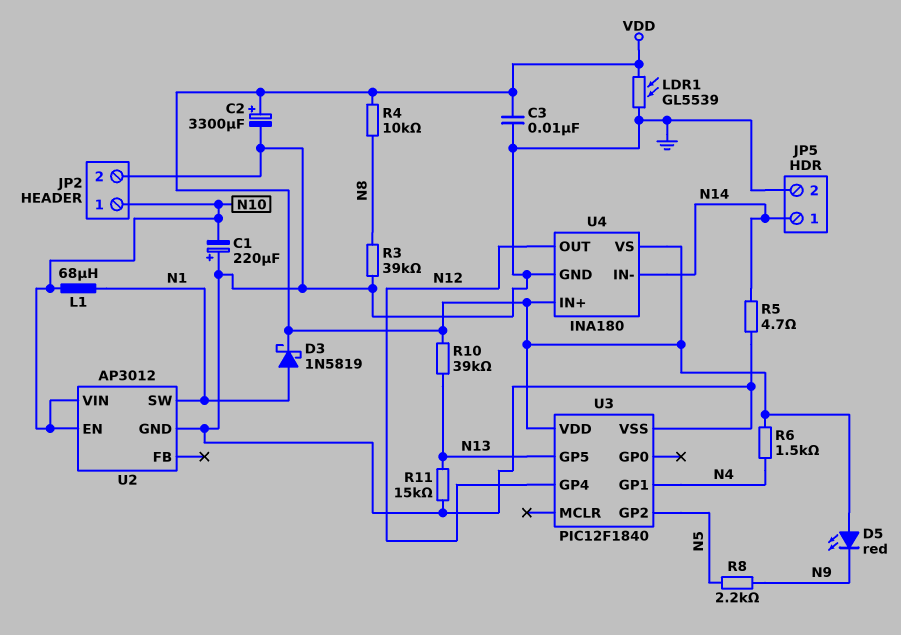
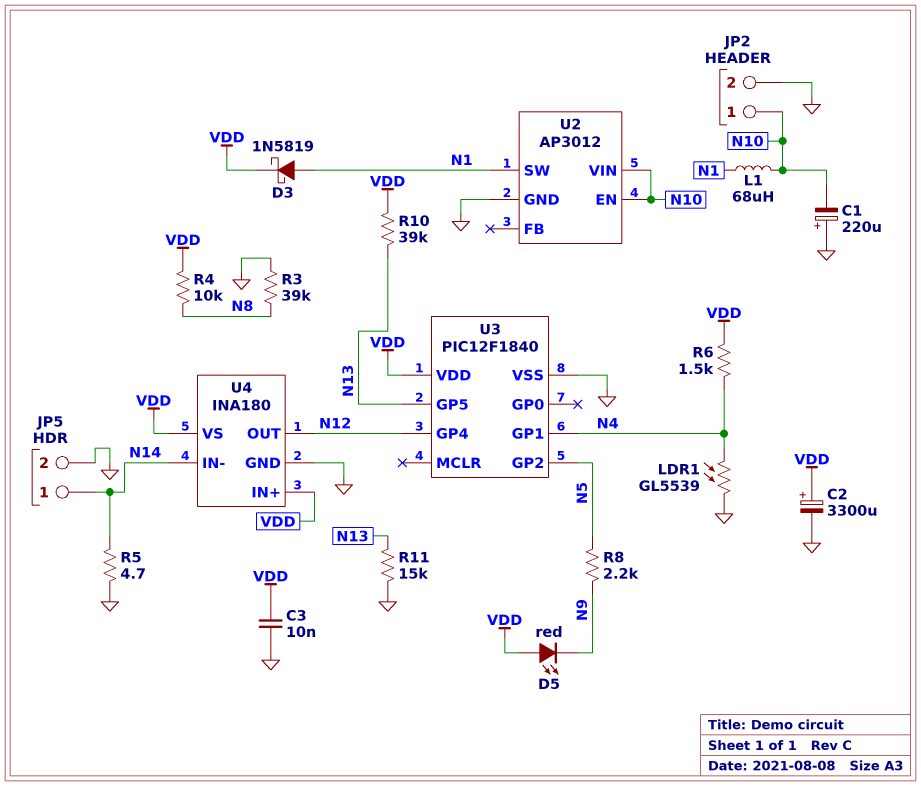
LDR1: GL5539 (GND, VDD) -> GL5539 (GND, N4)

